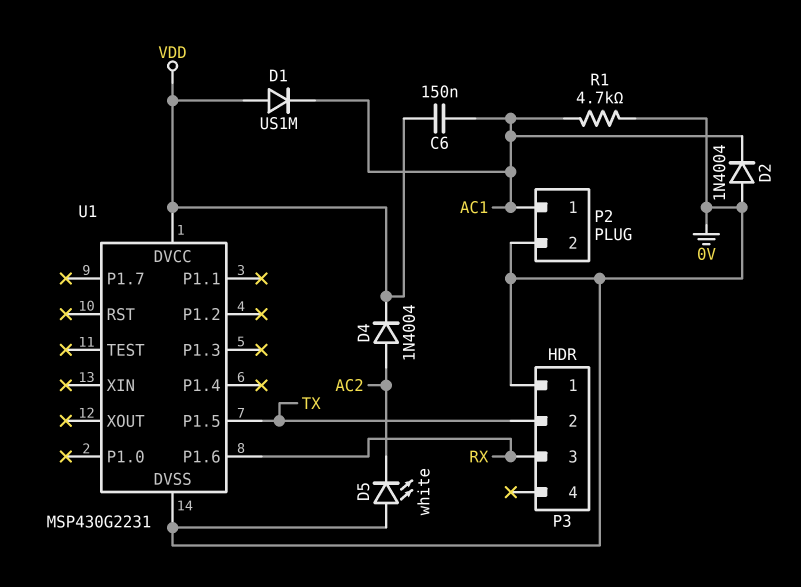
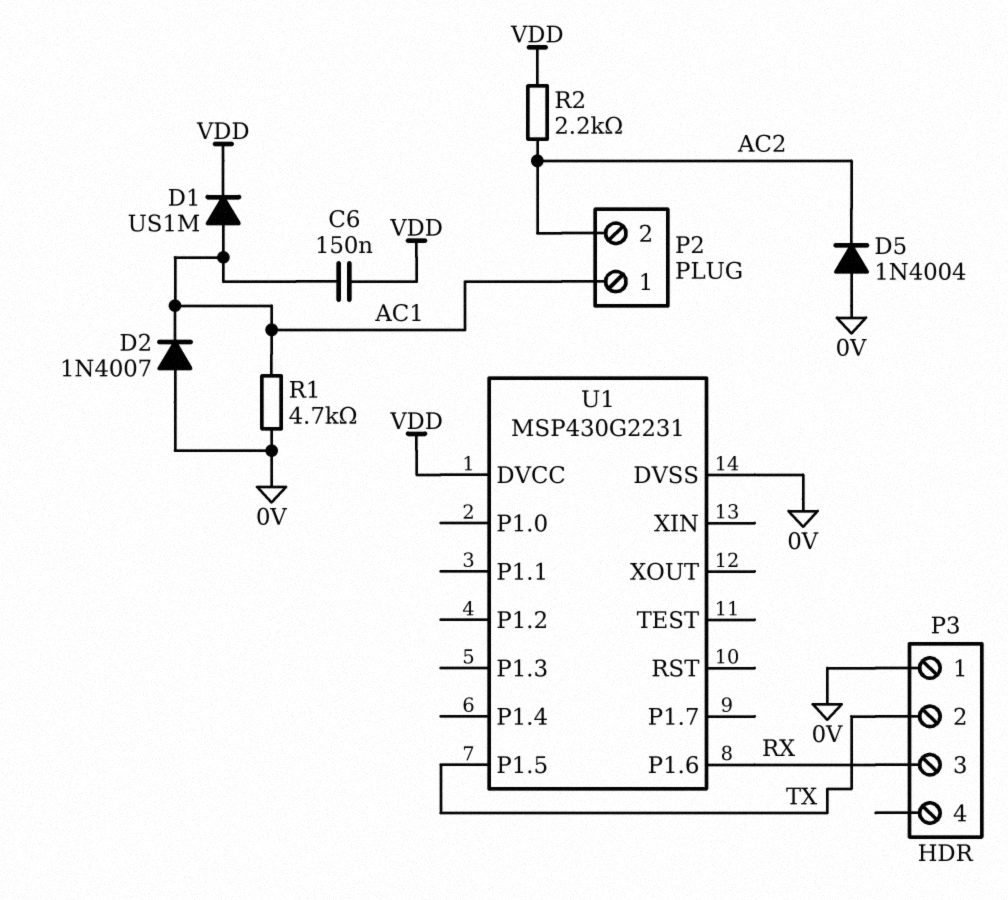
D1: diode US1M (A VDD, K AC1) -> diode US1M (A AC1, K VDD)
D2: diode 1N4004 (A 0V, K AC1) -> diode 1N4007 (A 0V, K AC1)
D4: diode 1N4004 (A AC2, K VDD) -> none
D5: LED white (A 0V, K AC2) -> diode 1N4004 (A 0V, K AC2)
P2 pin 2: 0V -> AC2
R2: none -> 2.2k (AC2, VDD)

